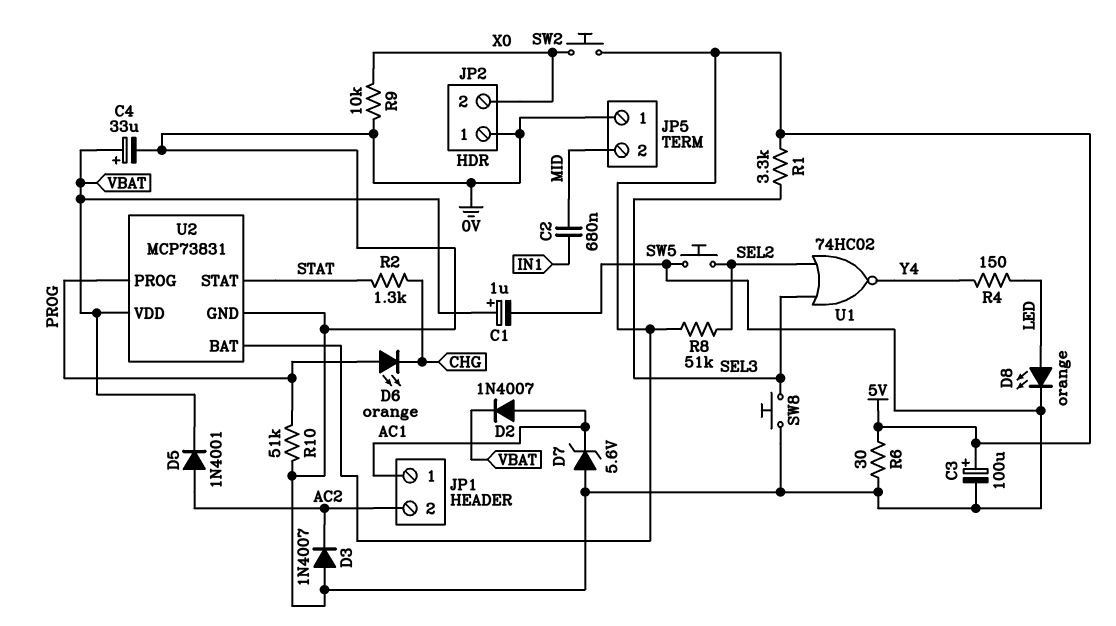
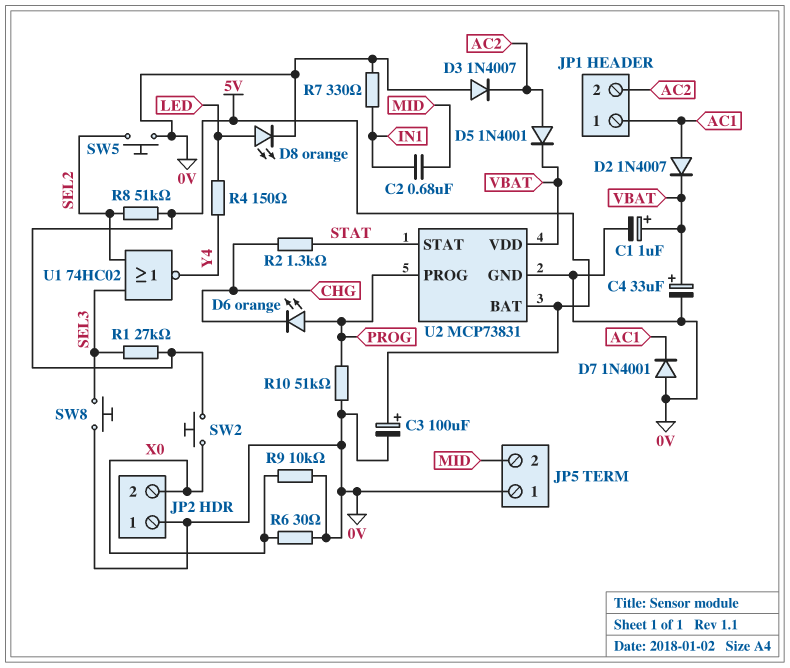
D7: zener 5.6V (A 0V, K AC1) -> diode 1N4001 (A 0V, K AC1)
R1: 3.3k (5V, SEL3) -> 27k (5V, SEL3)
R6: 30 (0V, 5V) -> 30 (0V, X0)
R7: none -> 330 (0V, IN1)

